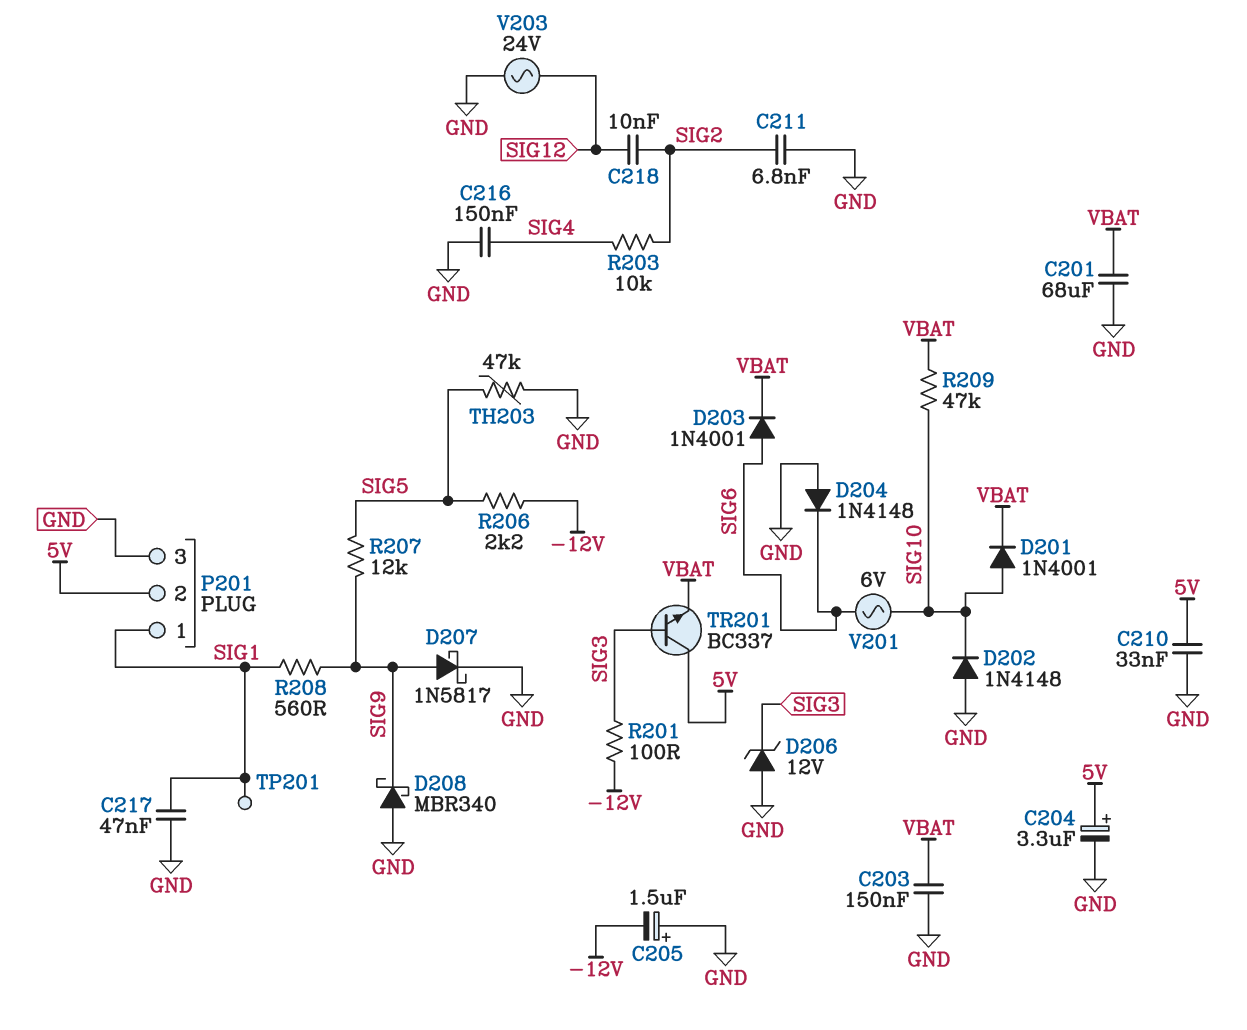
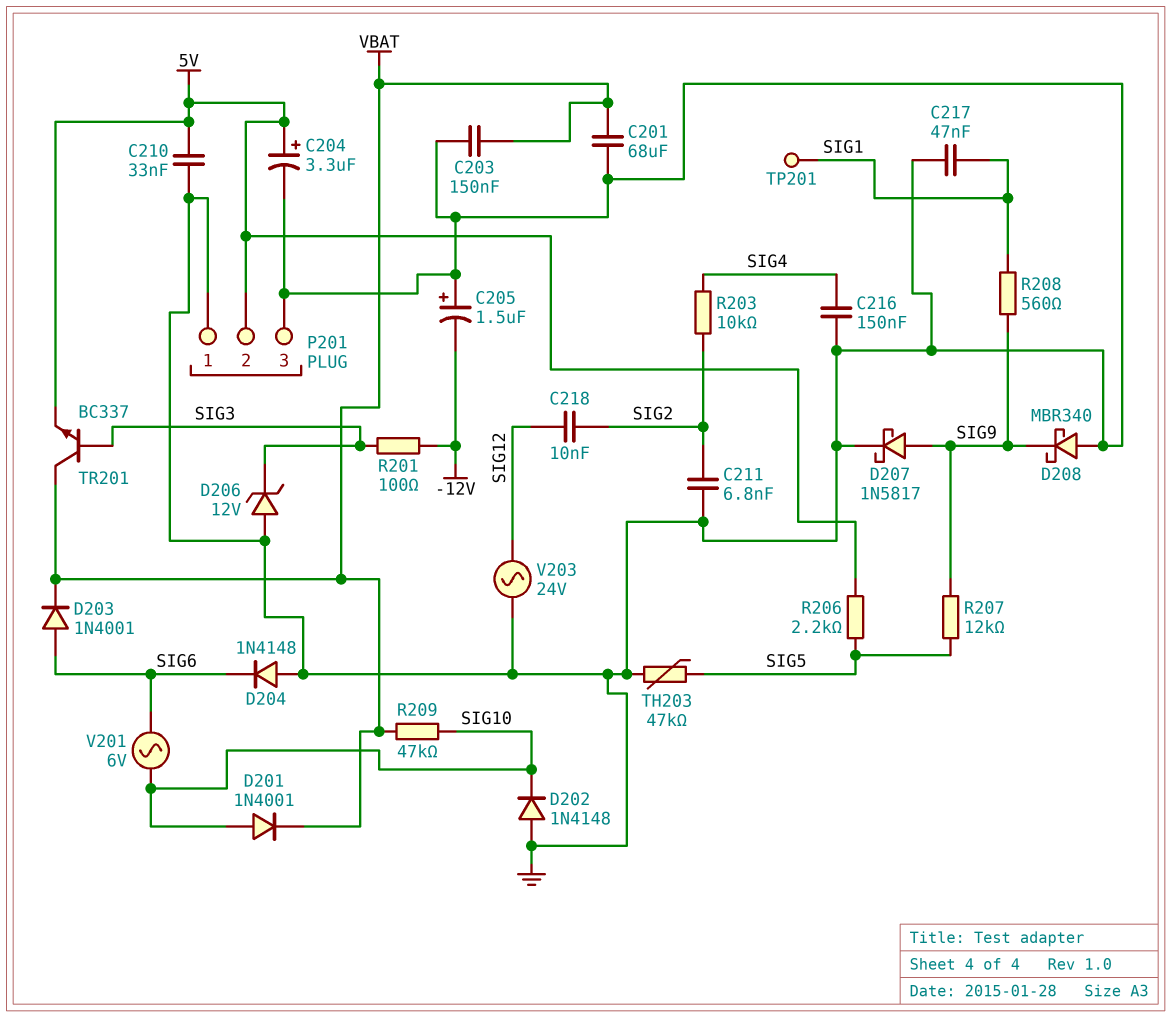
P201 pin 1: SIG1 -> GND
R206: 2.2k (-12V, SIG5) -> 2.2k (5V, SIG5)
TR201: NPN BC337 (B SIG3, C 5V, E VBAT) -> NPN BC337 (B SIG3, C VBAT, E 5V)

